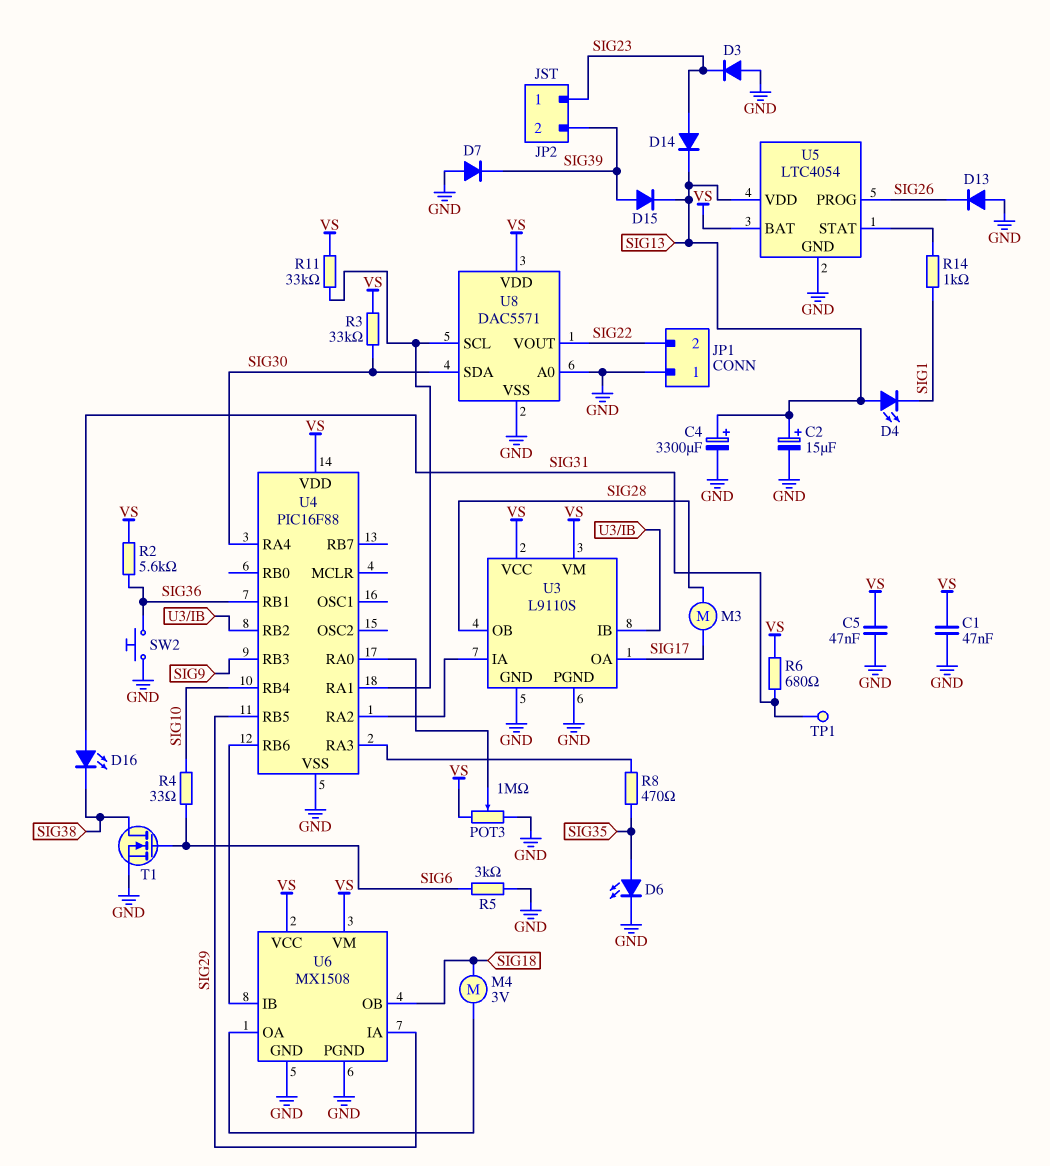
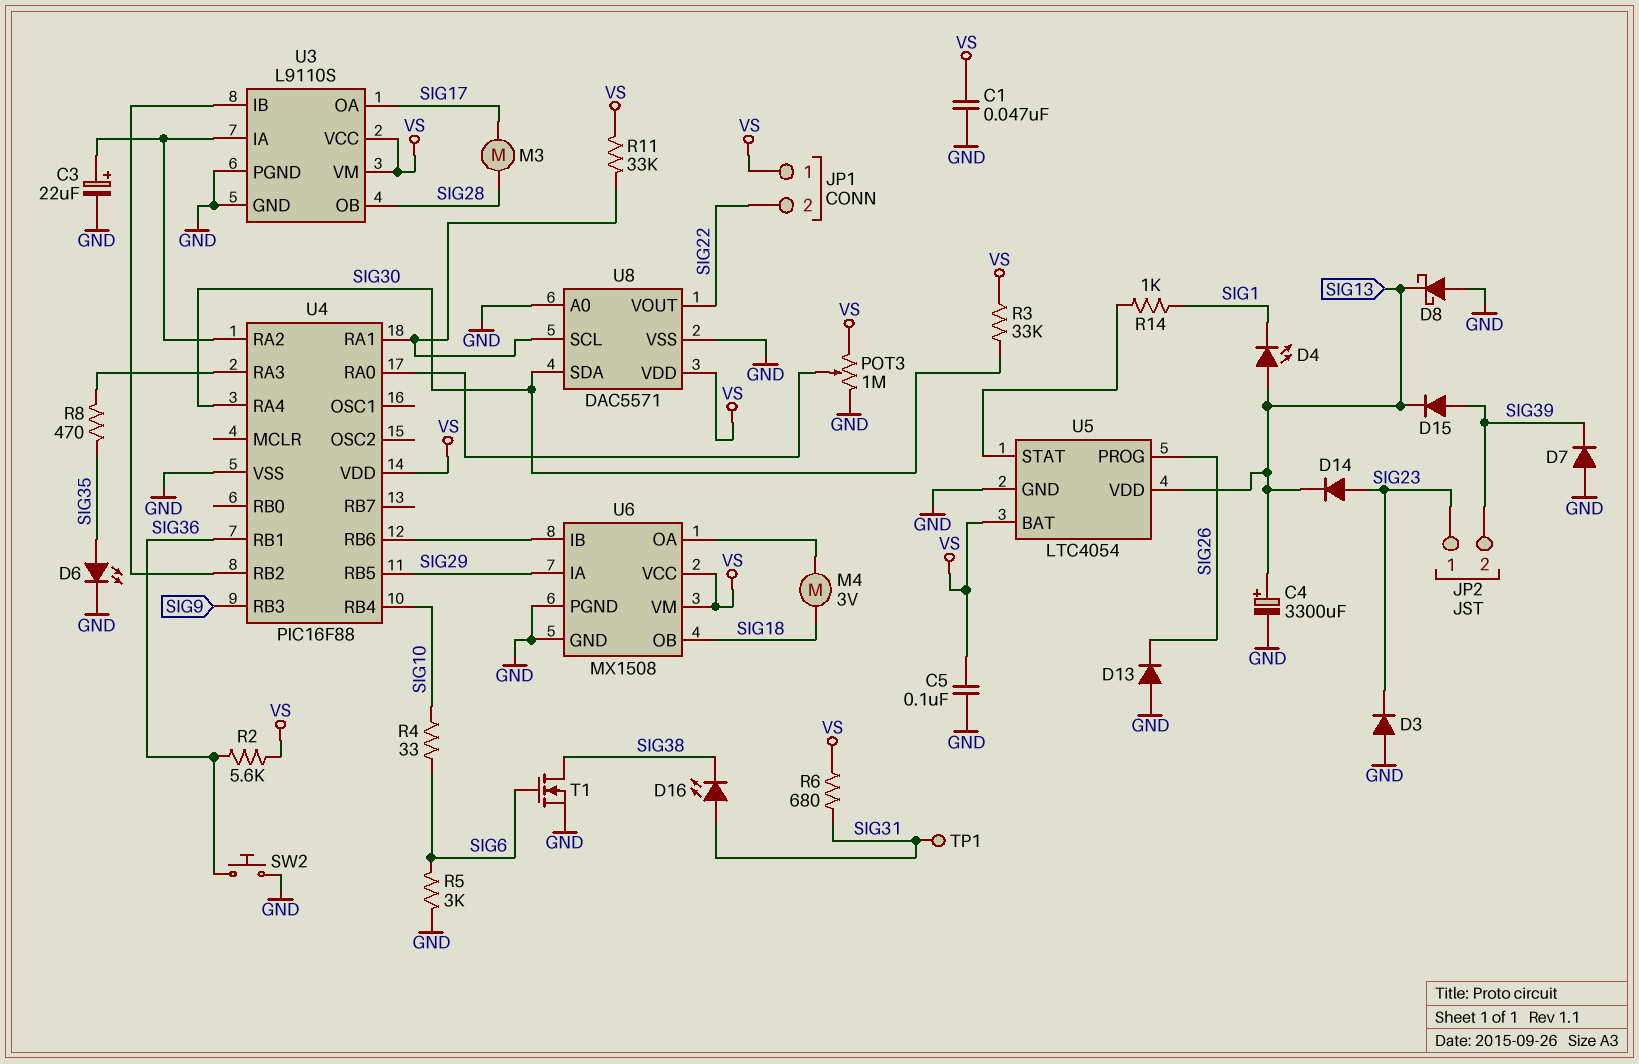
C2: 15uF (plus SIG13, minus GND) -> none
C3: none -> 22uF (plus U3/IA, minus GND)
C5: 47nF (GND, VS) -> 100nF (GND, VS)
D8: none -> schottky (A GND, K SIG13)
JP1 pin 1: GND -> VS

